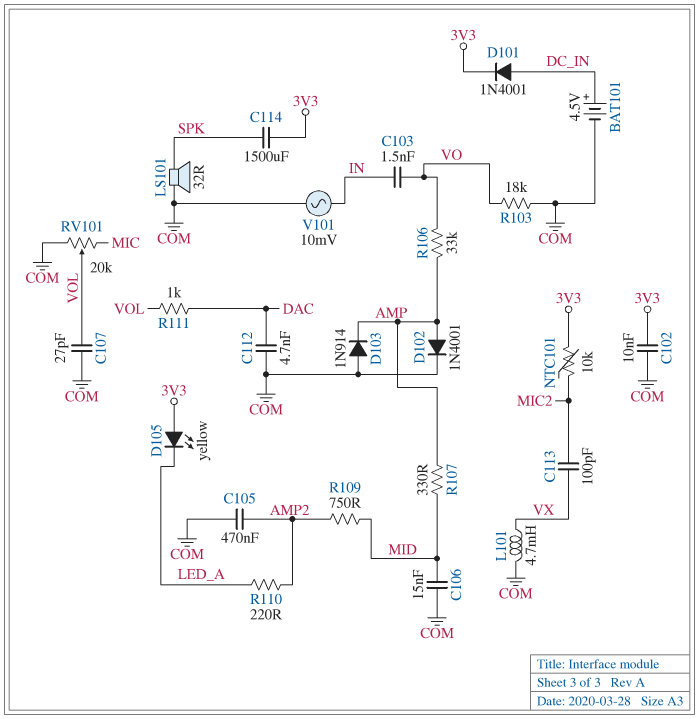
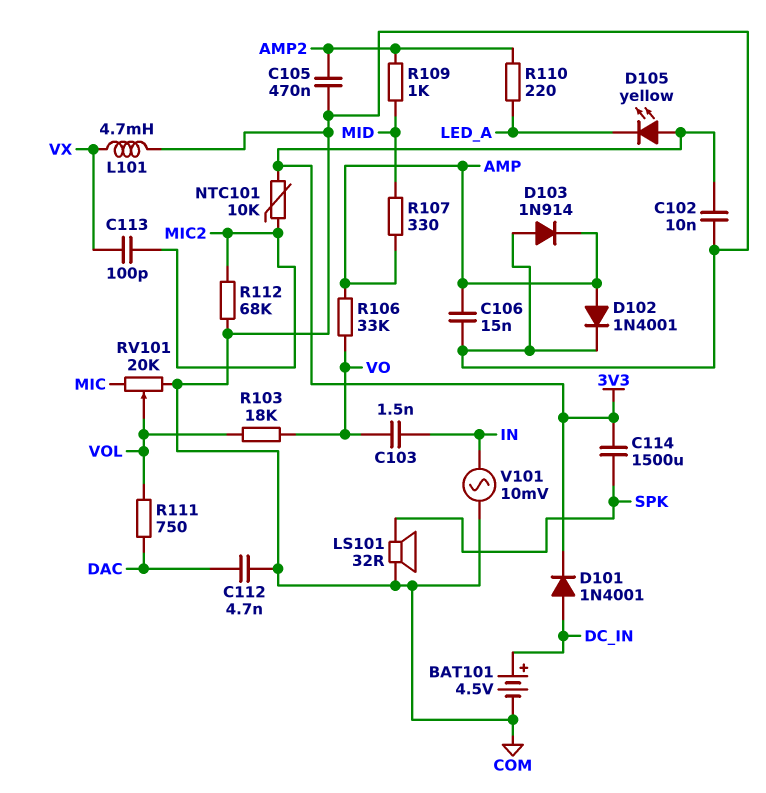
C106: 15nF (COM, MID) -> 15nF (AMP, COM)
C107: 27pF (COM, VOL) -> none
R103: 18k (COM, VO) -> 18k (VO, VOL)
R109: 750 (AMP2, MID) -> 1k (AMP2, MID)
R111: 1k (DAC, VOL) -> 750 (DAC, VOL)
R112: none -> 68k (COM, MIC2)

